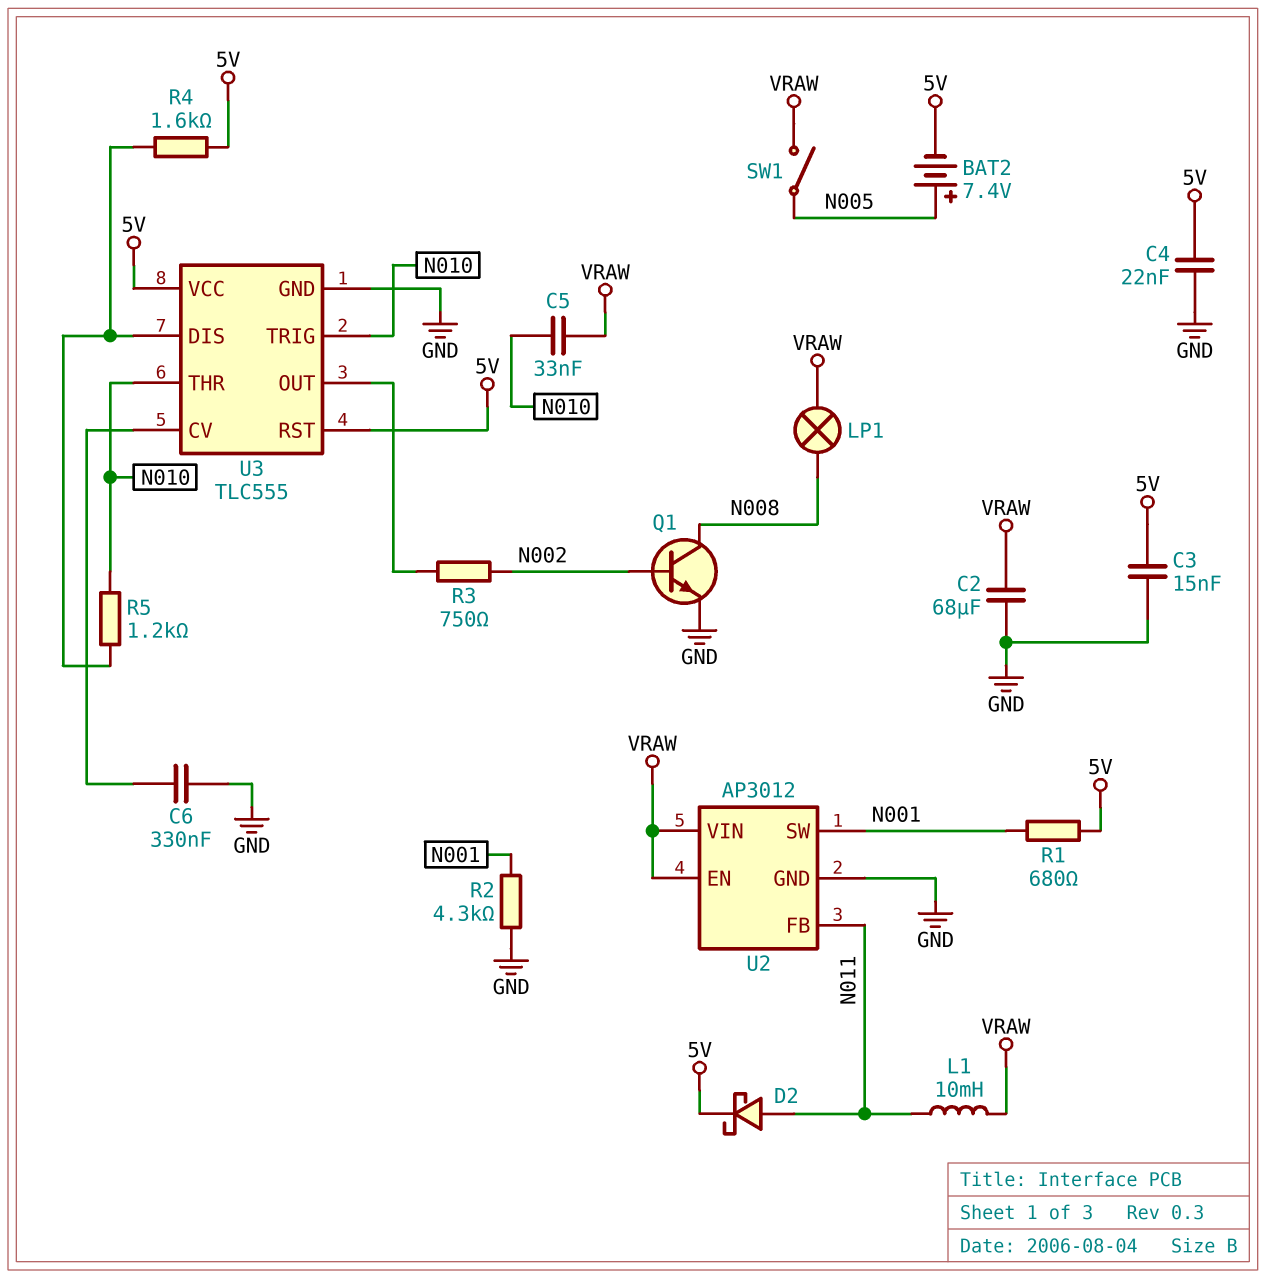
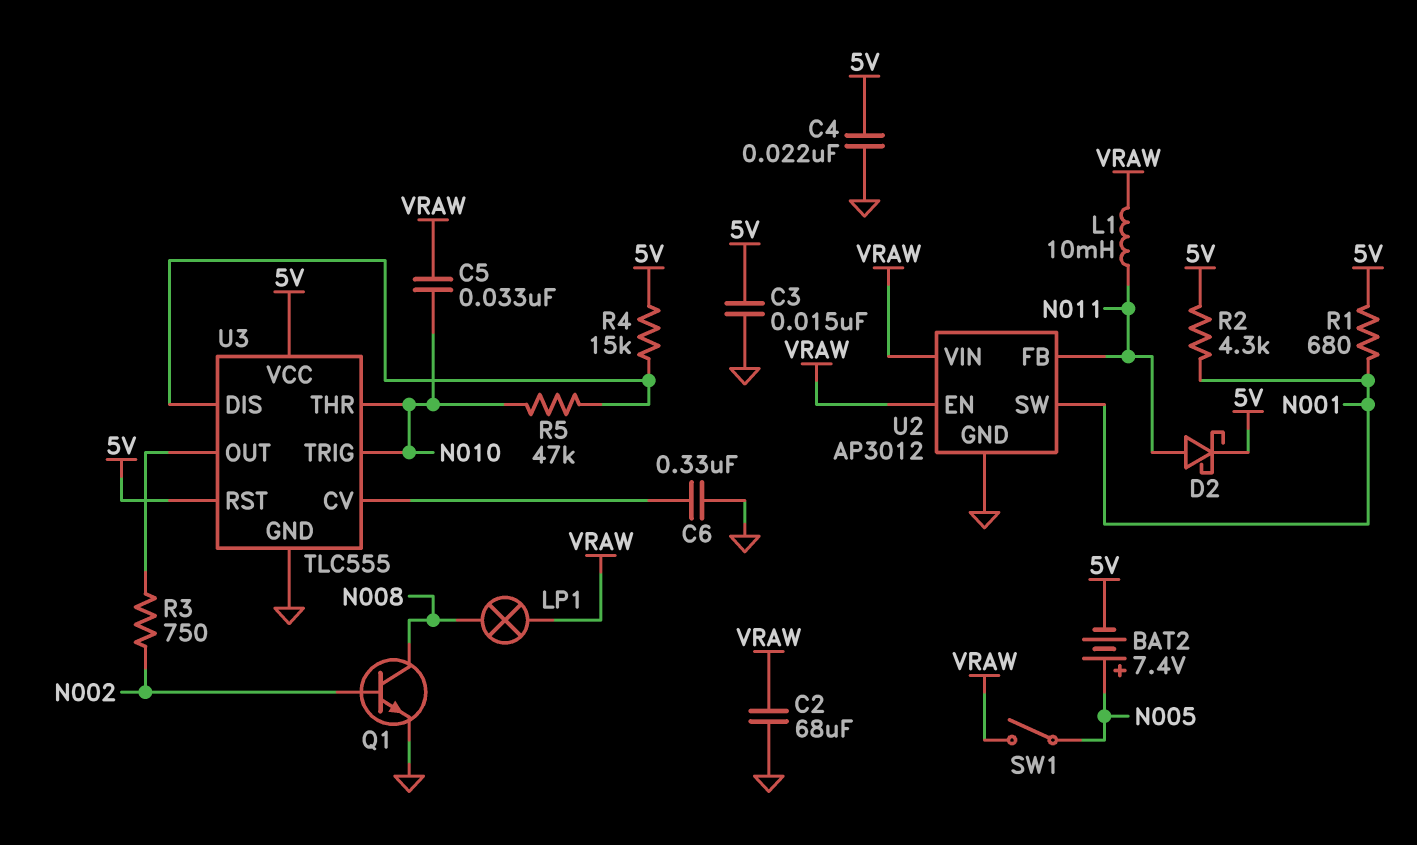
R2: 4.3k (GND, N001) -> 4.3k (5V, N001)
R4: 1.6k (5V, U3/DIS) -> 15k (5V, U3/DIS)
R5: 1.2k (N010, U3/DIS) -> 47k (N010, U3/DIS)

